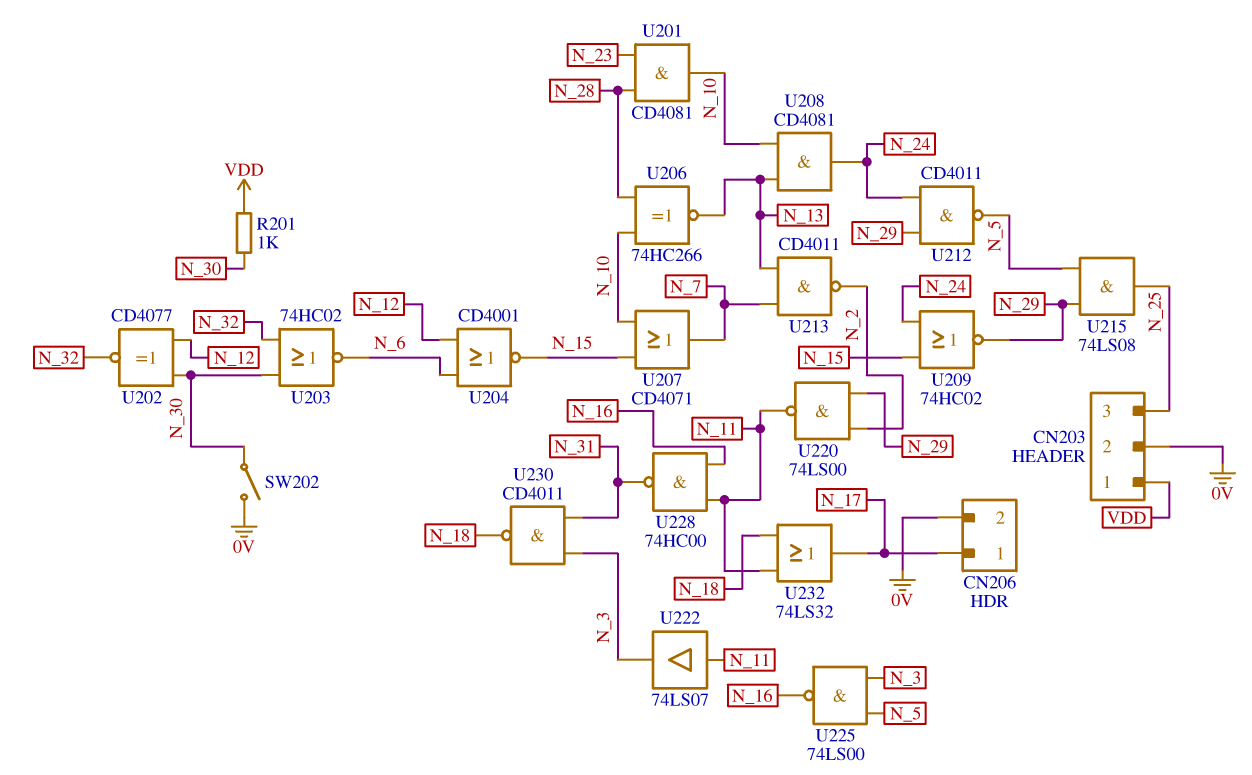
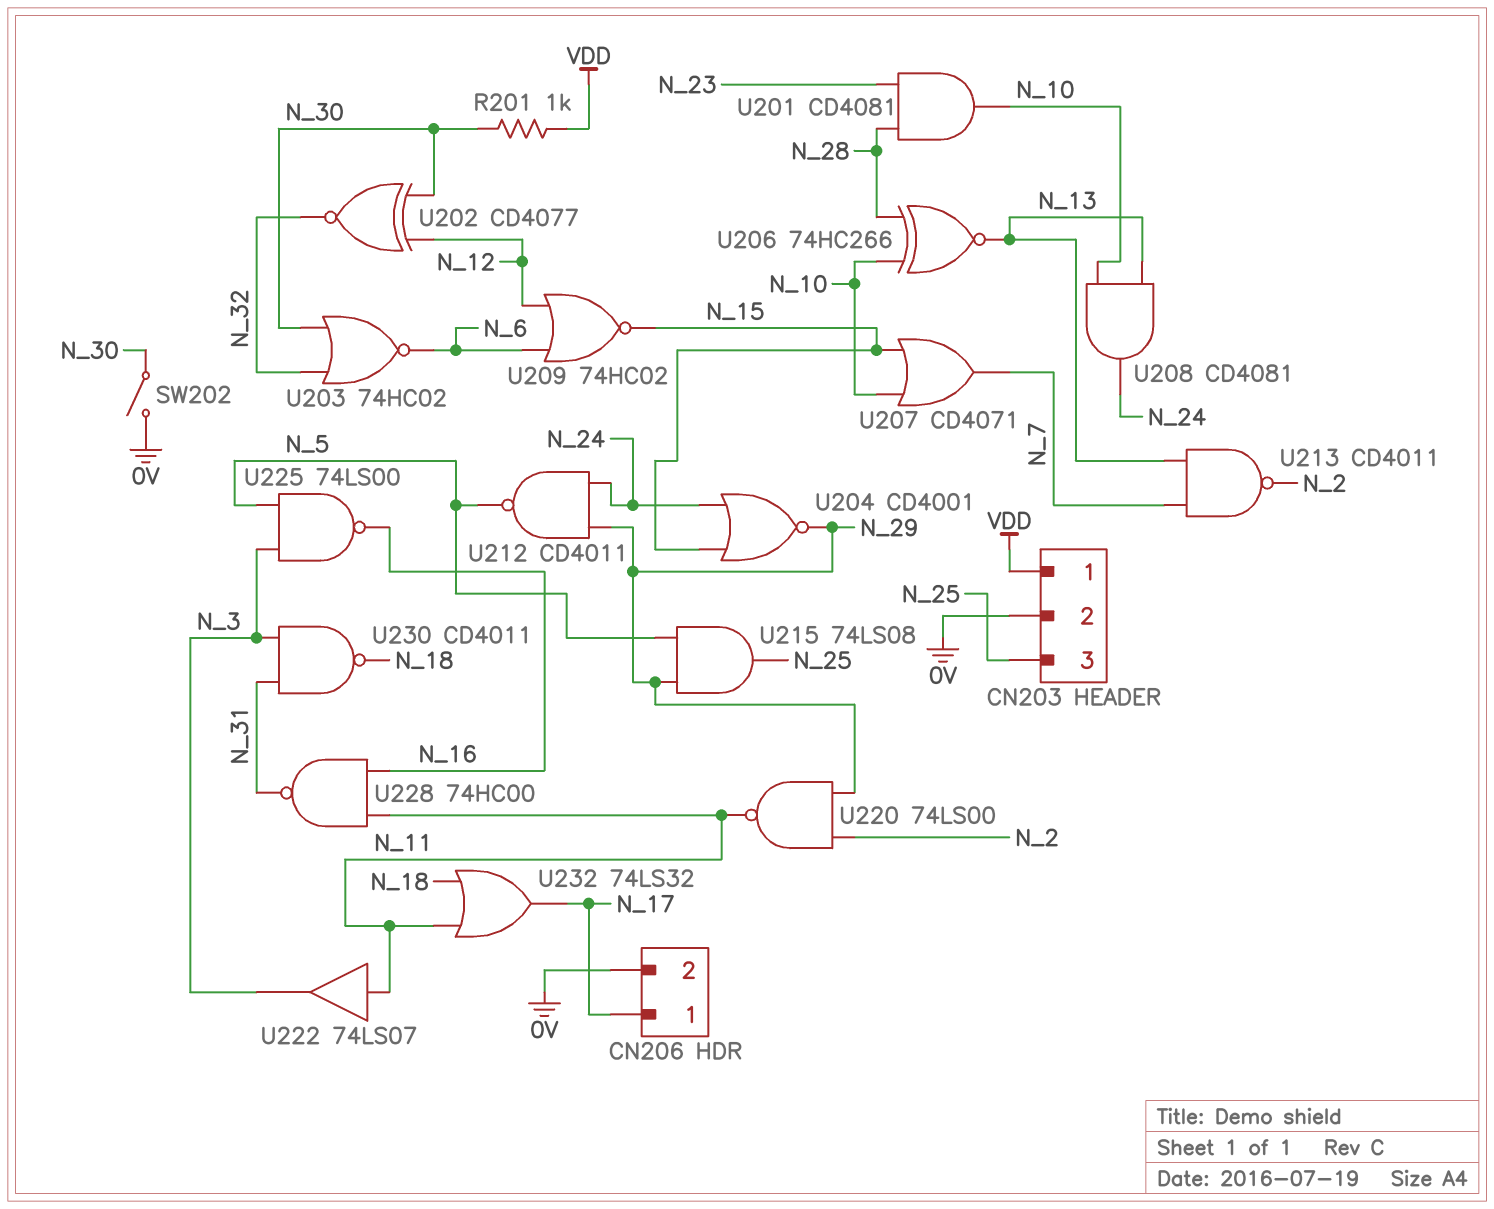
U204: NOR CD4001 (in N_6, in N_12, out N_15) -> NOR CD4001 (in N_15, in N_24, out N_29)
U209: NOR 74HC02 (in N_15, in N_24, out N_29) -> NOR 74HC02 (in N_6, in N_12, out N_15)

